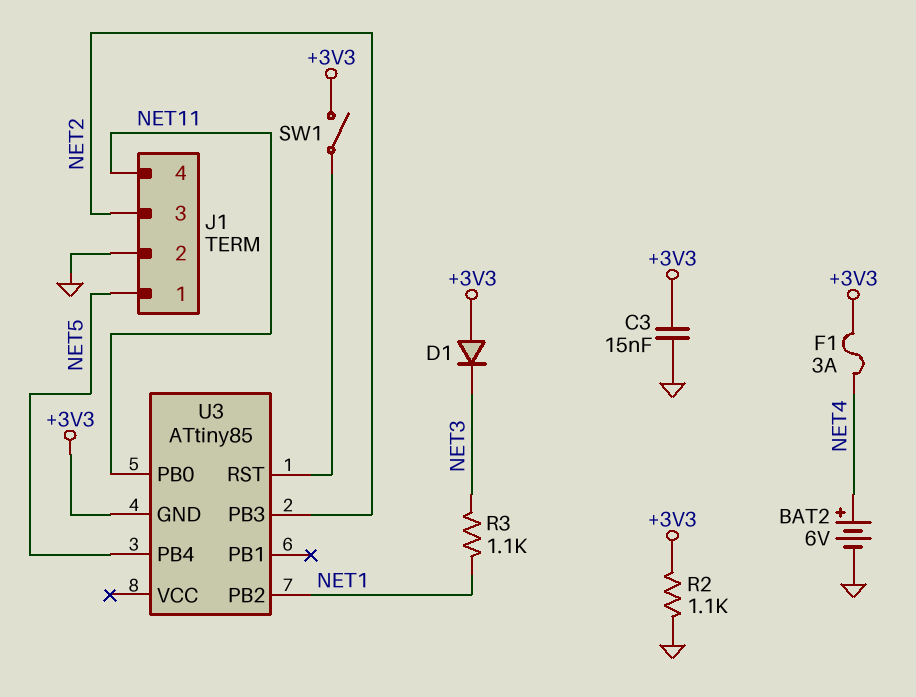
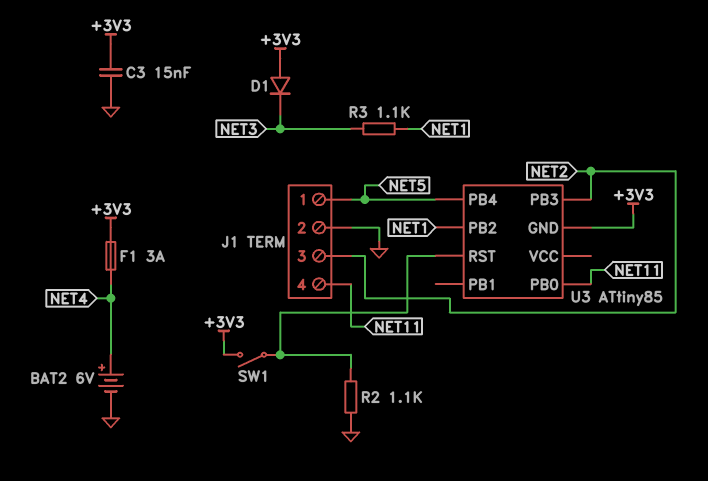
R2: 1.1k (+3V3, GND) -> 1.1k (GND, U3/RST)

